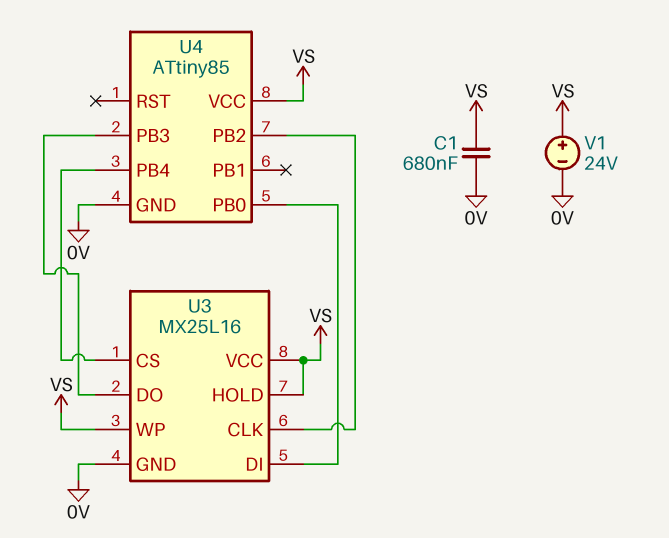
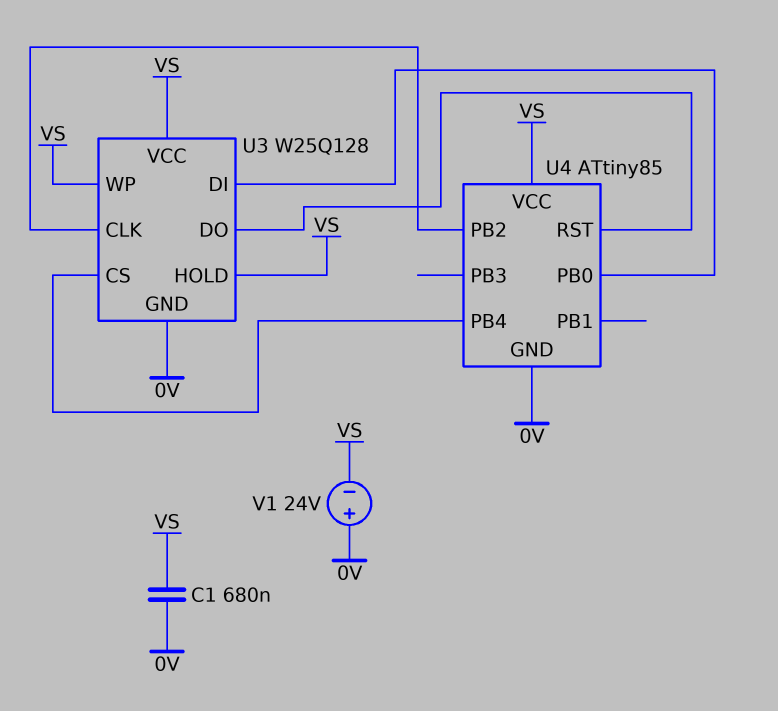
U3: MX25L16 -> W25Q128
U4 pin PB3: U3/DO -> none
U4 pin RST: none -> U3/DO
V1: 24V (plus VS, minus 0V) -> 24V (plus 0V, minus VS)

